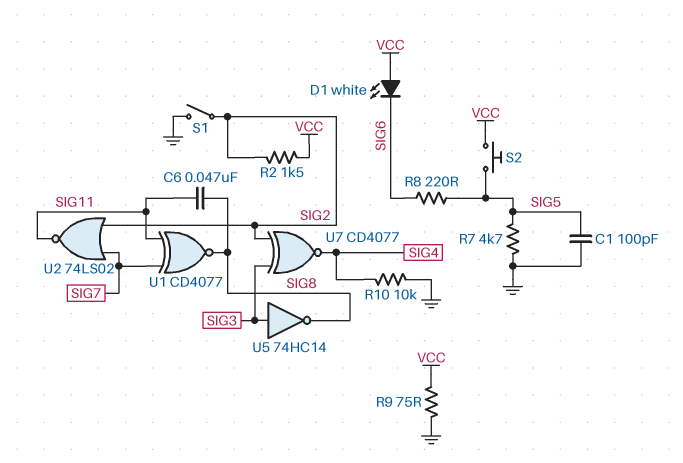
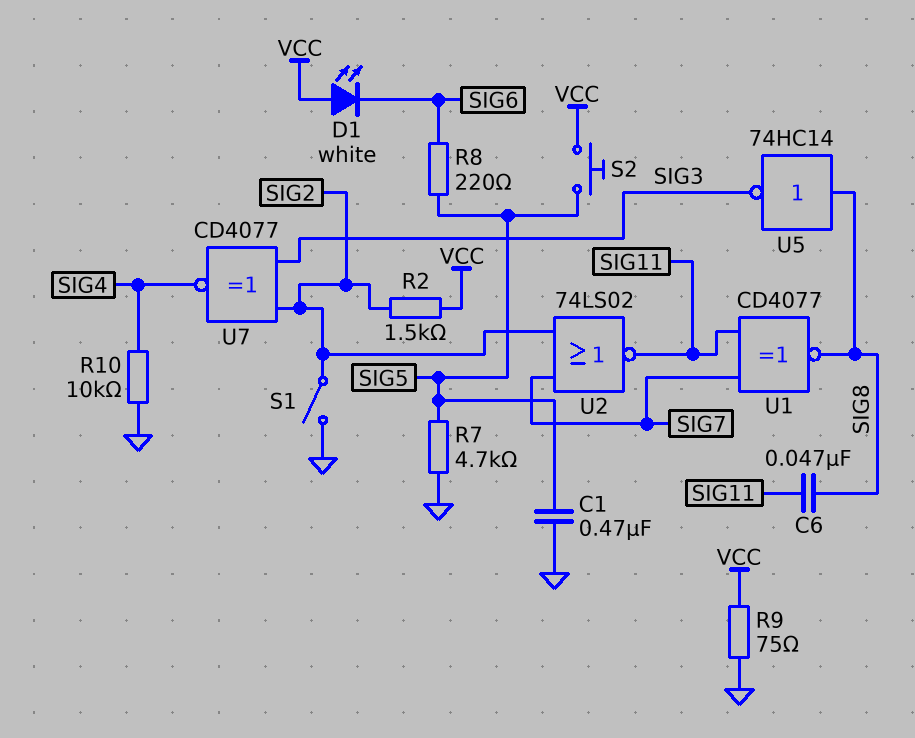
C1: 100pF (GND, SIG5) -> 470nF (GND, SIG5)
U5: NOT 74HC14 (in SIG3, out SIG8) -> NOT 74HC14 (in SIG8, out SIG3)

